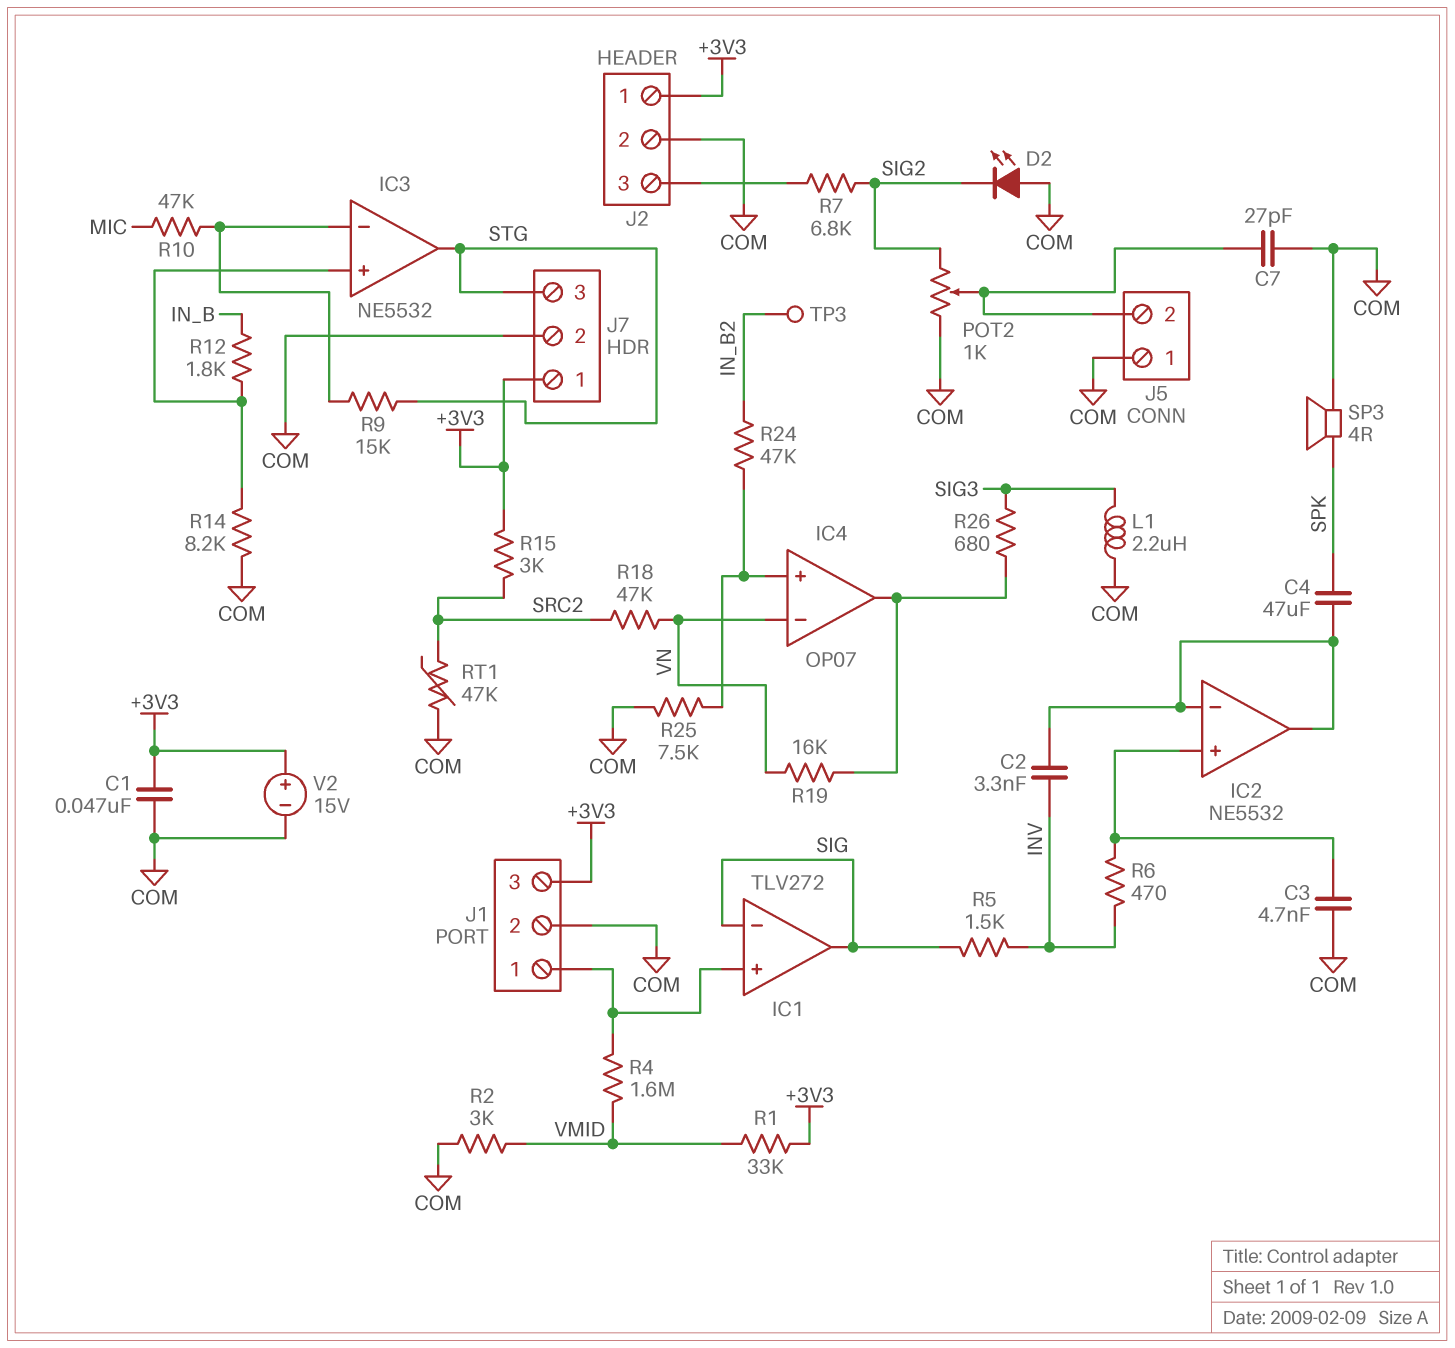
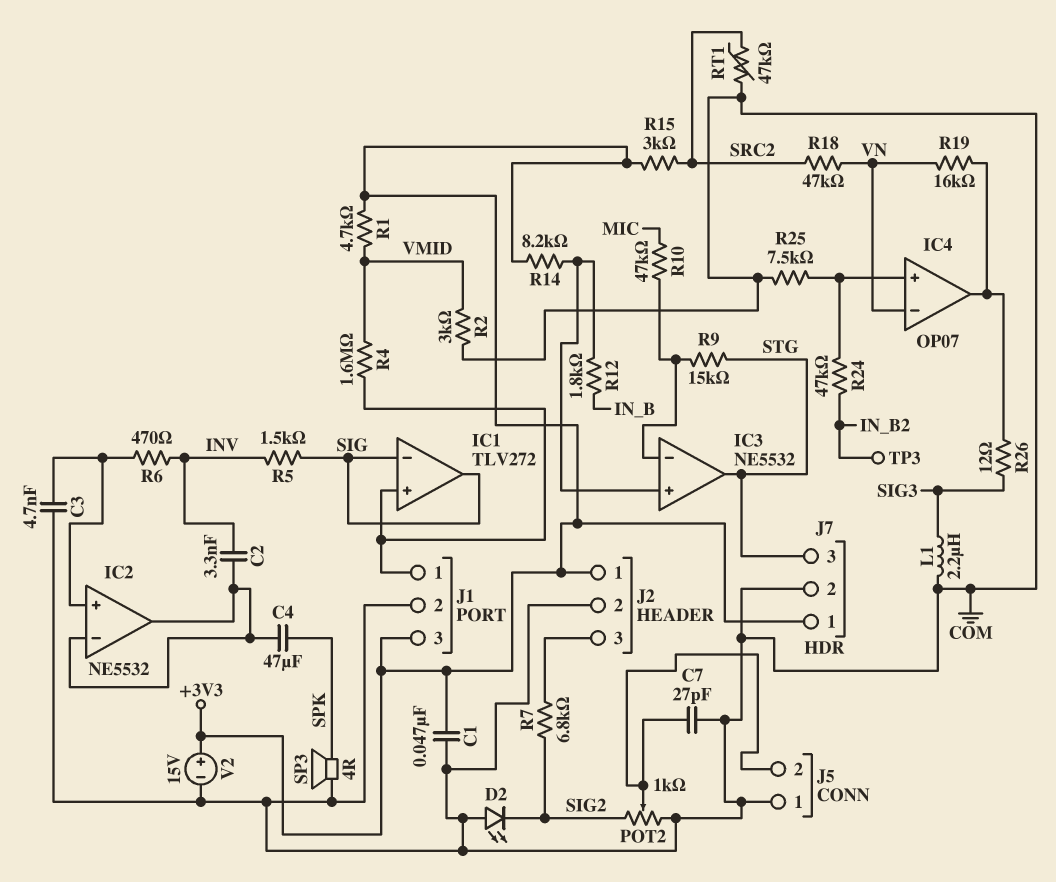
R1: 33k (+3V3, VMID) -> 4.7k (+3V3, VMID)
R14: 8.2k (COM, IC3/in+) -> 8.2k (+3V3, IC3/in+)
R26: 680 (IC4/out, SIG3) -> 12 (IC4/out, SIG3)

